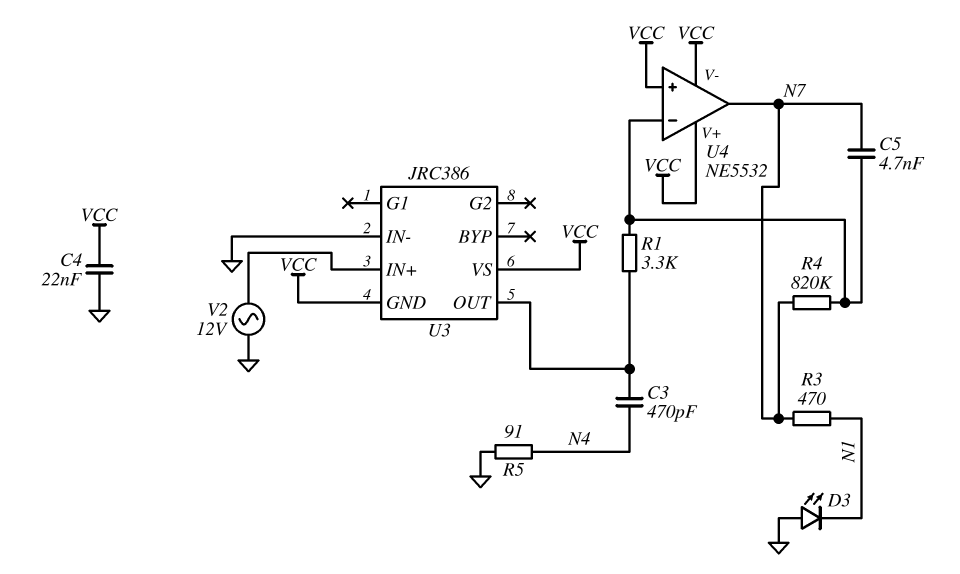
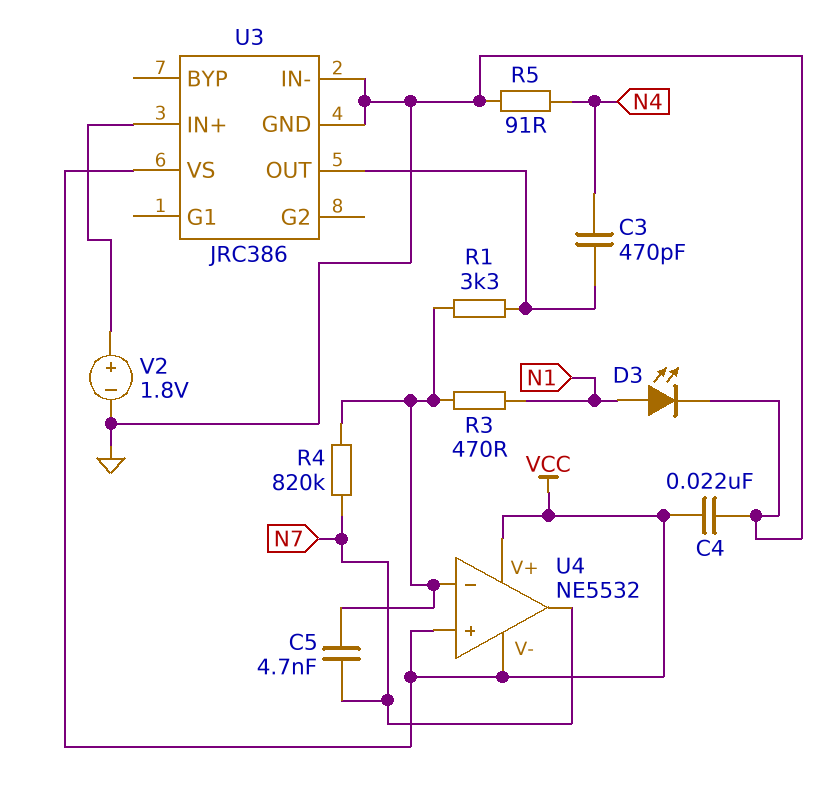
D3: LED (A GND, K N1) -> LED (A N1, K GND)
R3: 470 (N1, N7) -> 470 (N1, U4/in-)
U3 pin GND: VCC -> GND
V2: AC 12V (GND, U3/IN+) -> 1.8V (plus U3/IN+, minus GND)

